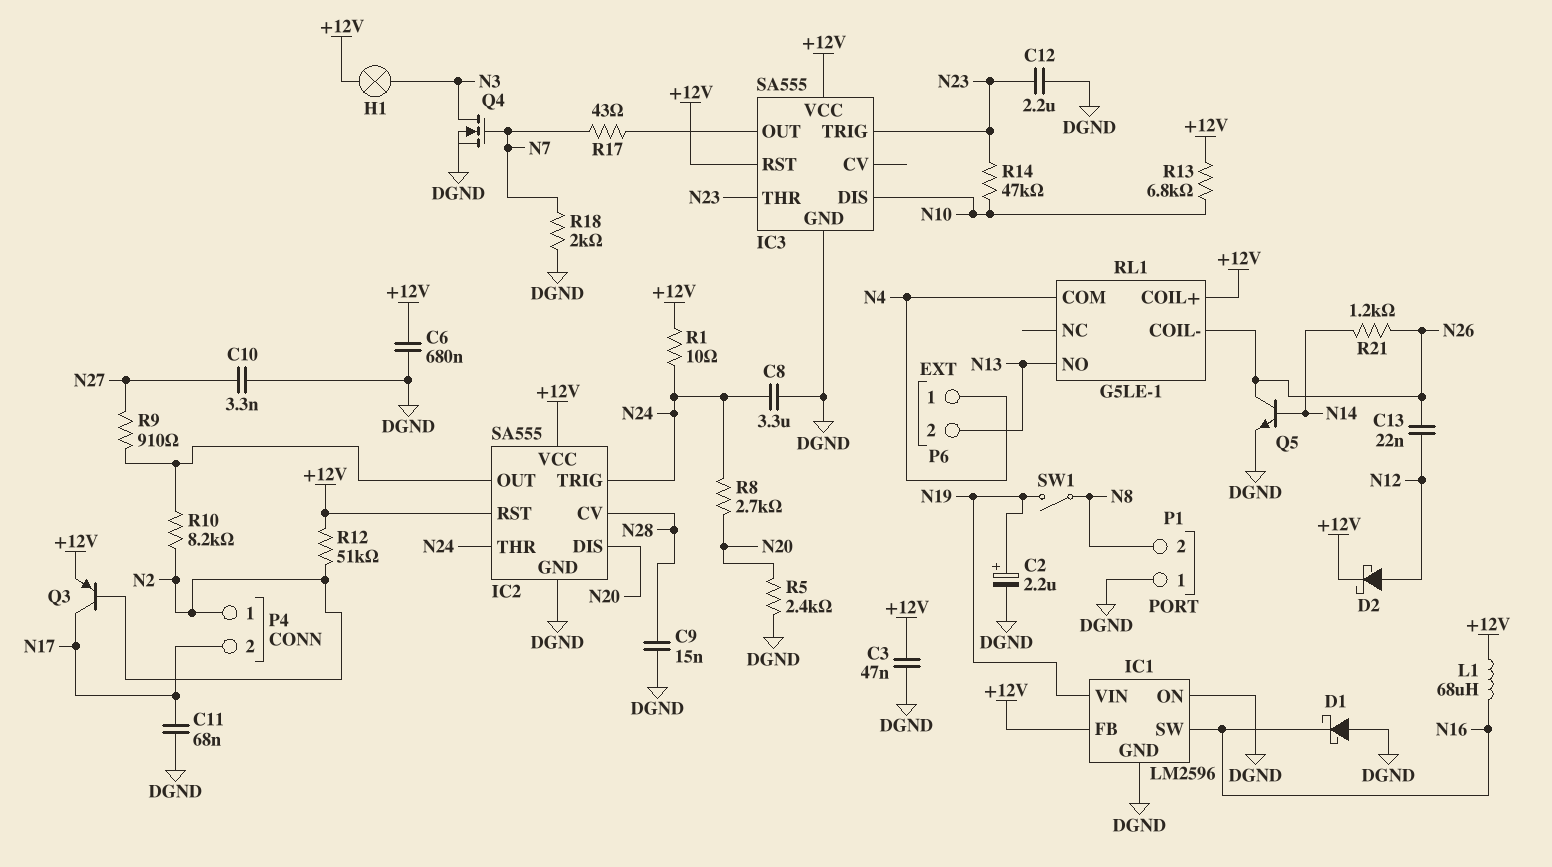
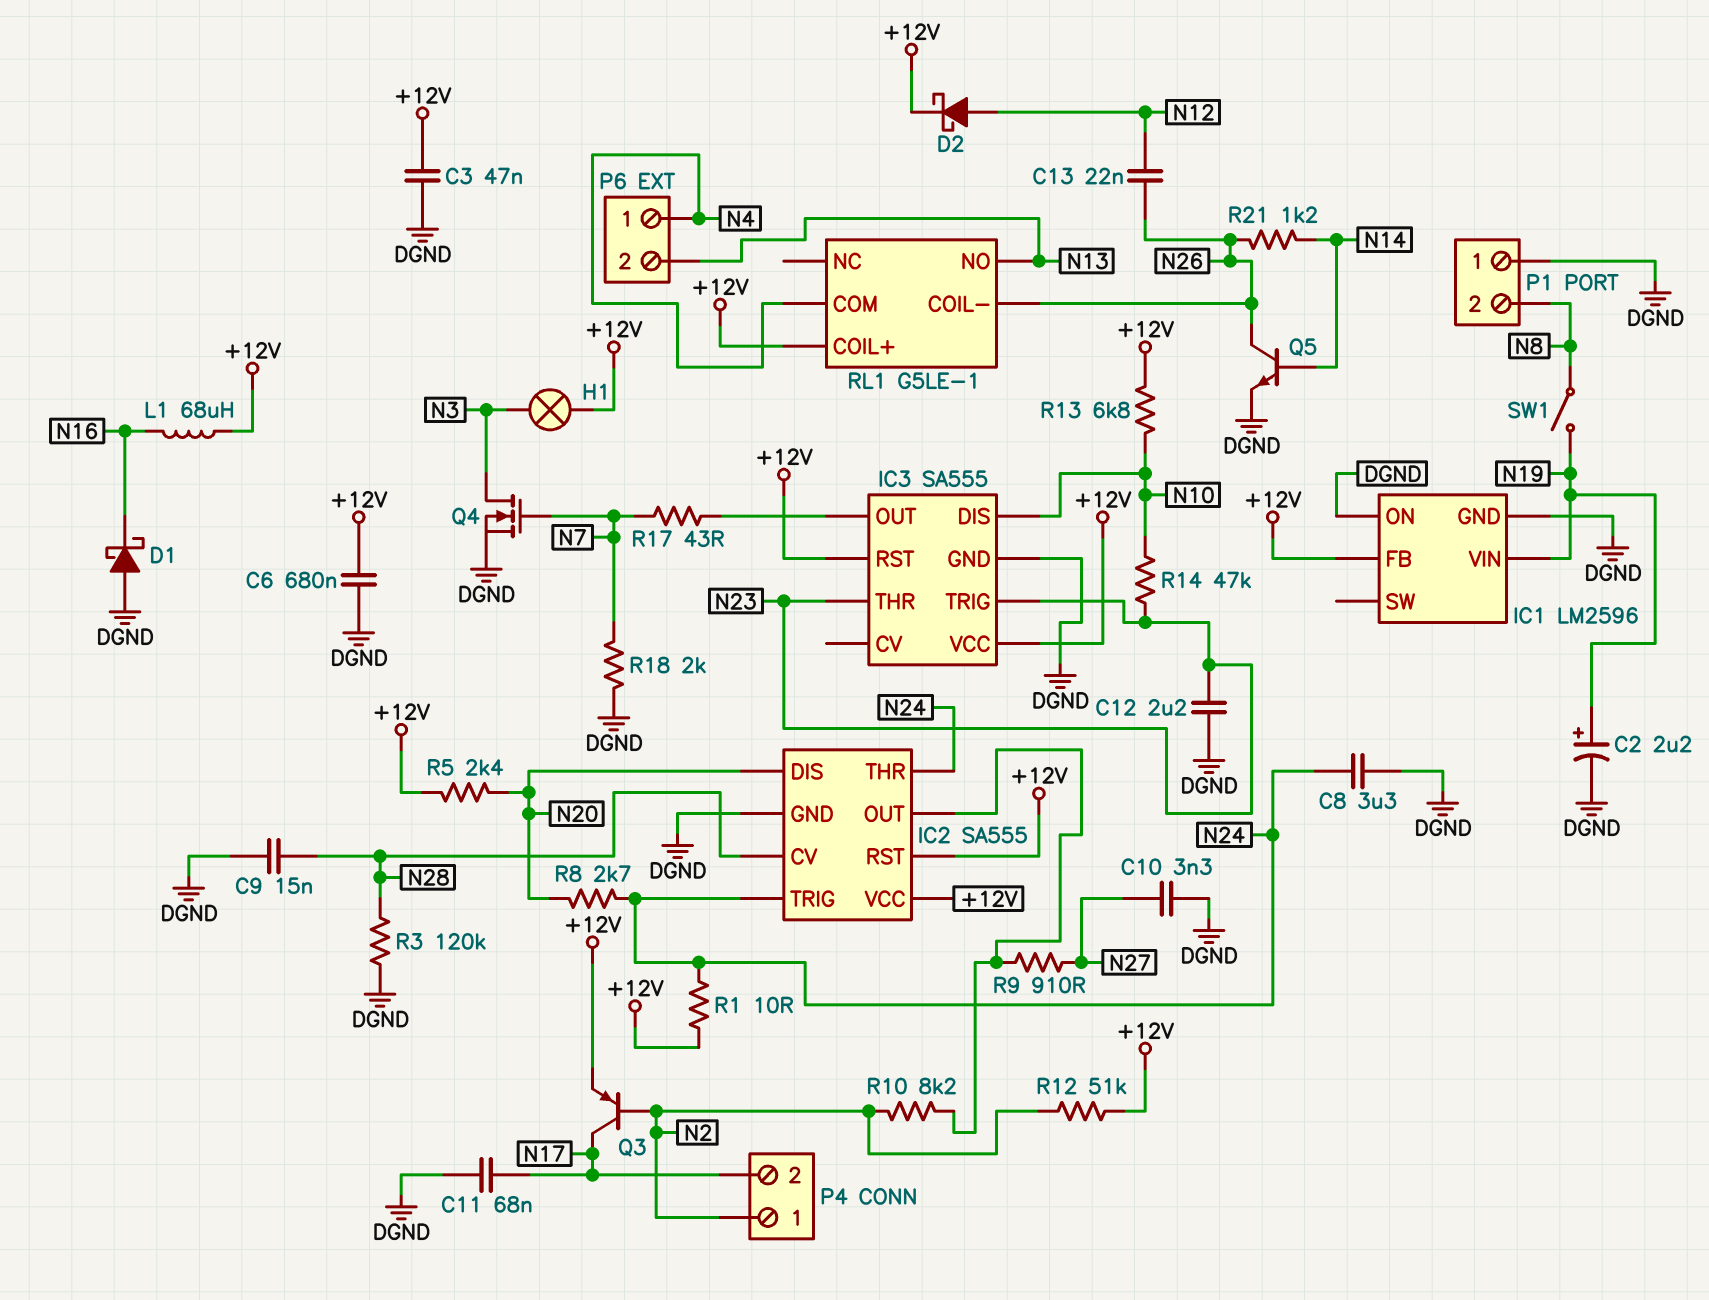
IC1 pin SW: N16 -> none
R3: none -> 120k (DGND, N28)
R5: 2.4k (DGND, N20) -> 2.4k (+12V, N20)

